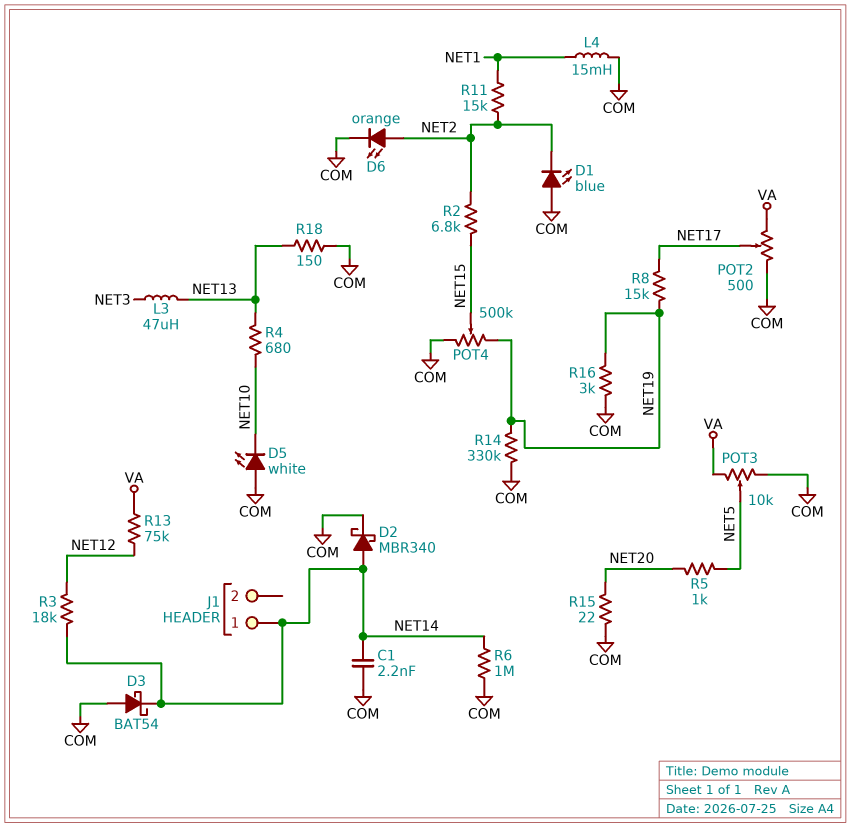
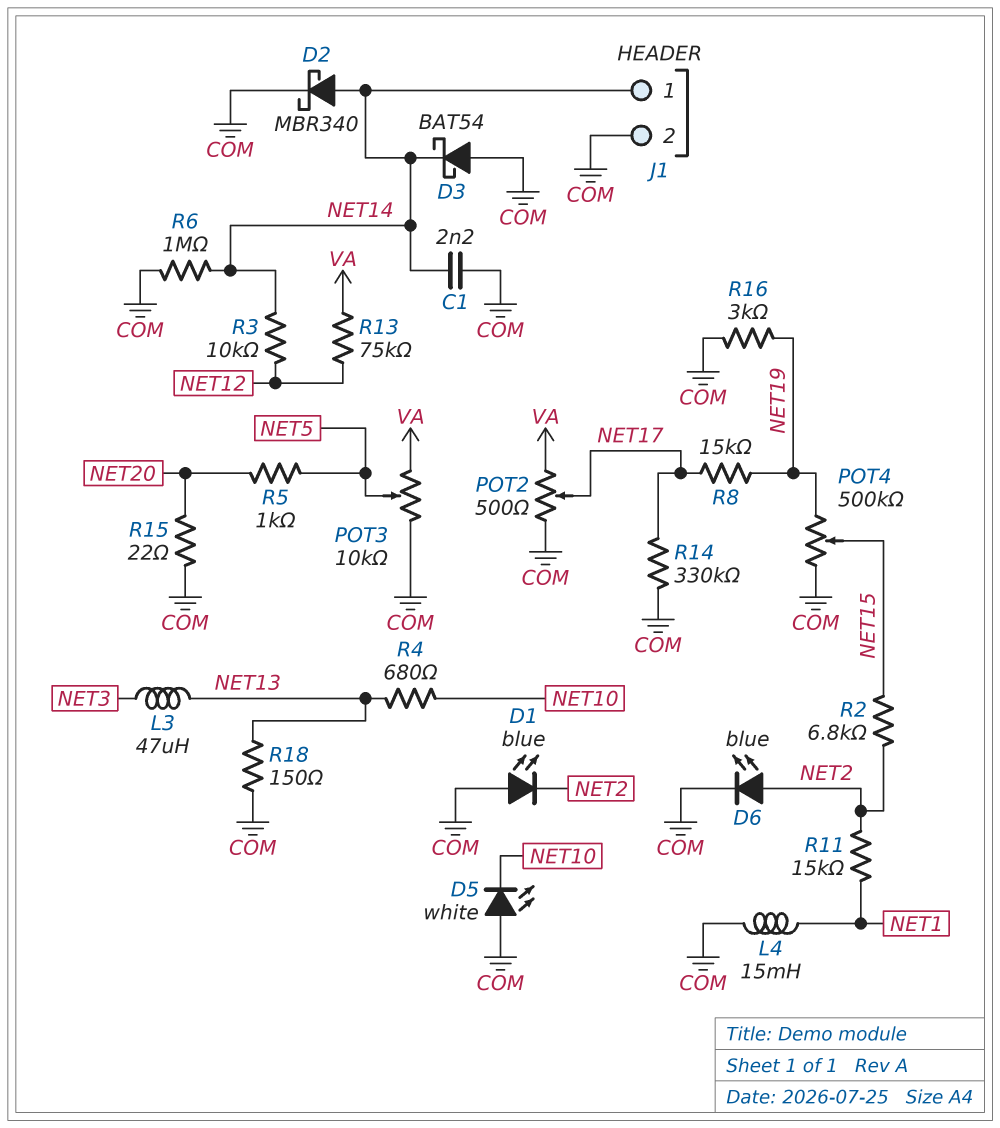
D6: LED orange (A NET2, K COM) -> LED blue (A NET2, K COM)
J1 pin 2: none -> COM
R3: 18k (NET12, NET14) -> 10k (NET12, NET14)
R14: 330k (COM, NET19) -> 330k (COM, NET17)

